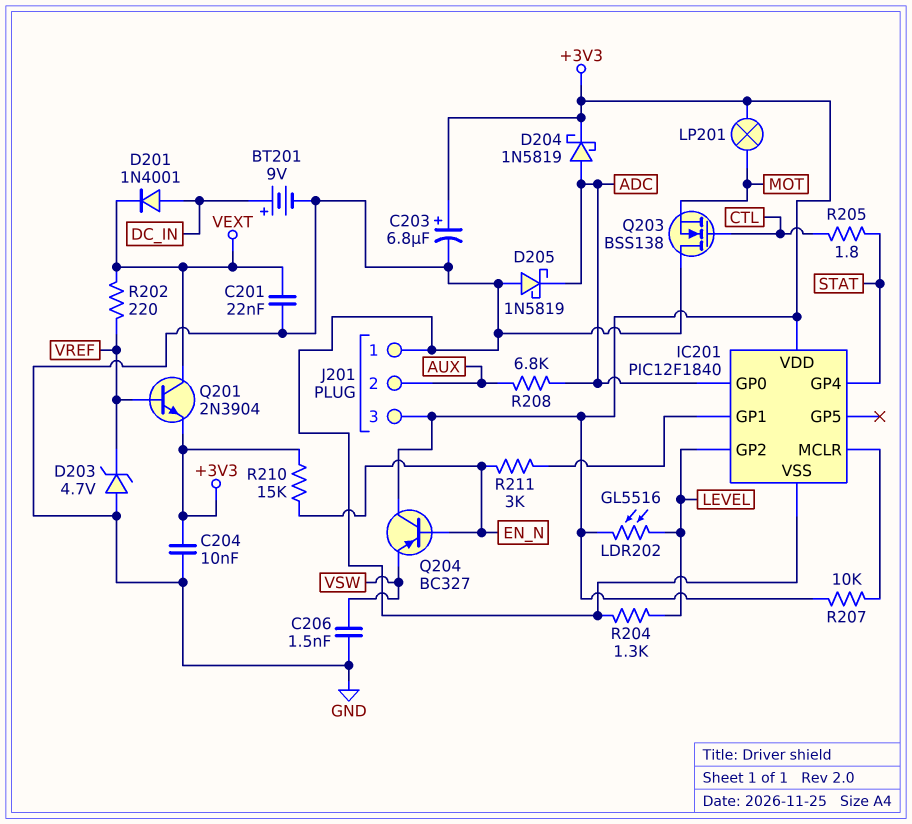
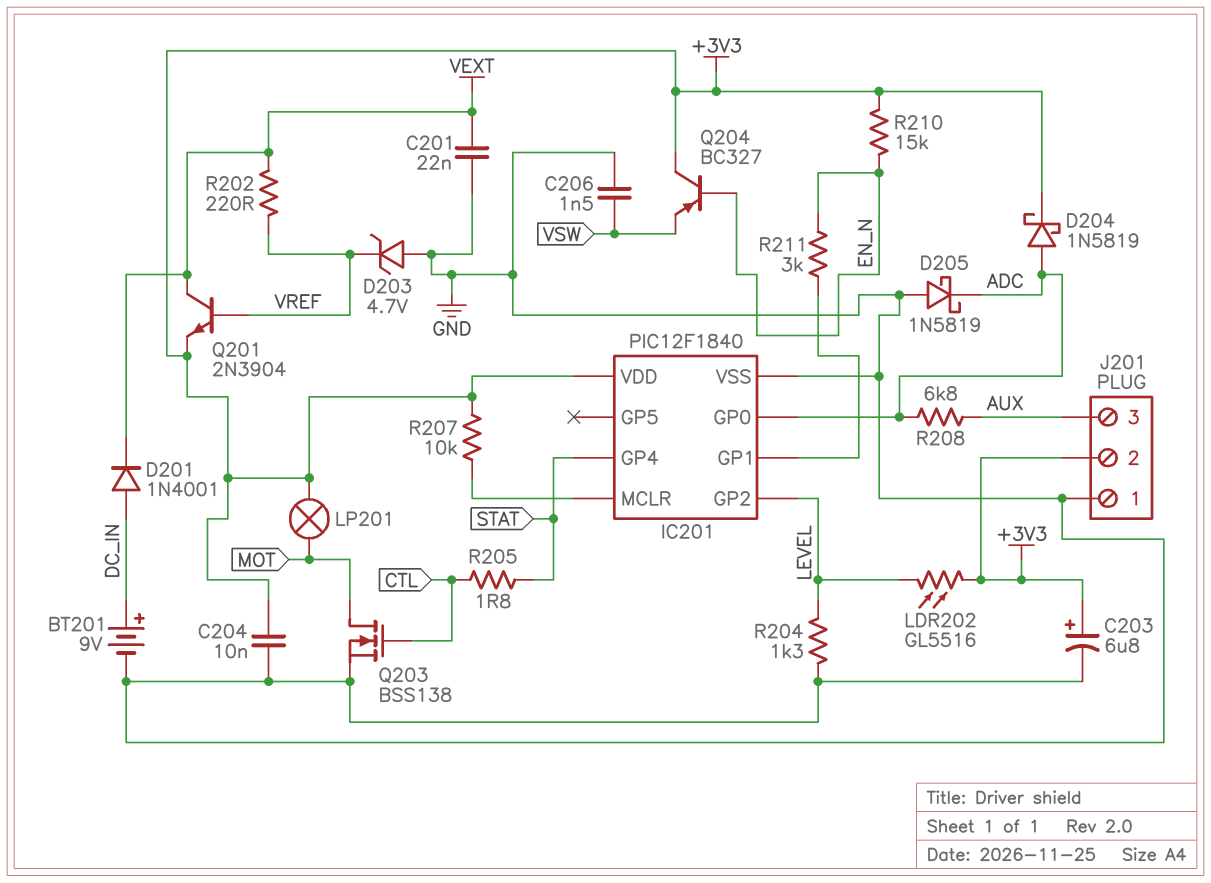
J201 pin 2: AUX -> +3V3
J201 pin 3: +3V3 -> AUX
Q203: NMOS BSS138 (G CTL, D GND, S MOT) -> NMOS BSS138 (G CTL, D MOT, S GND)

